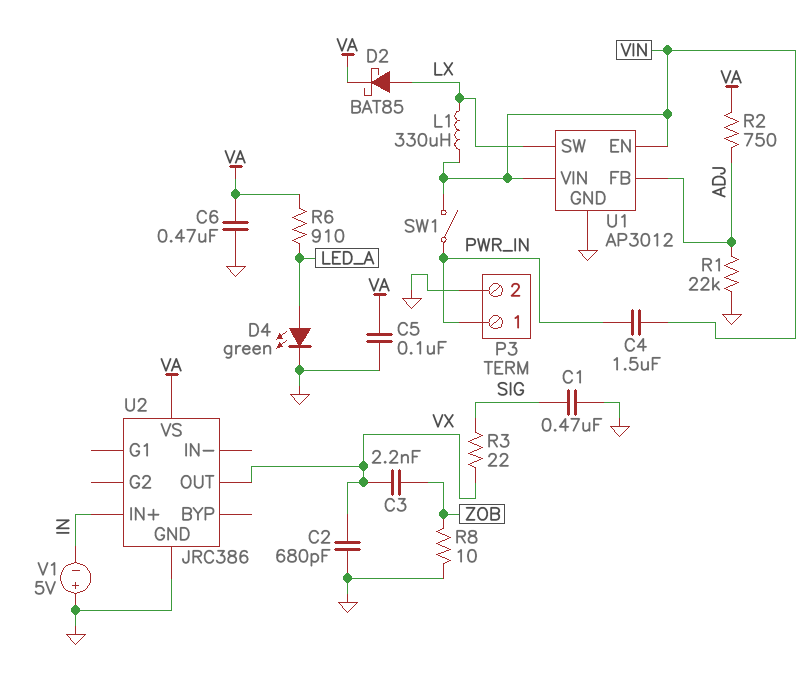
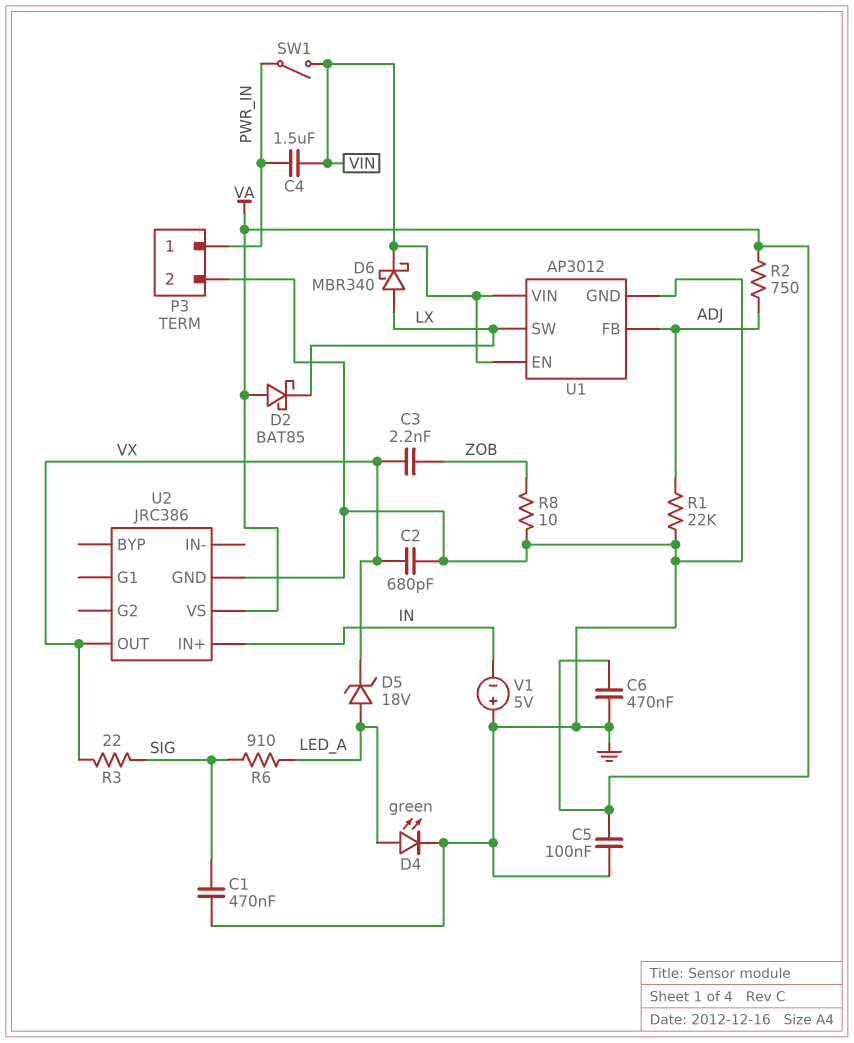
D2: schottky BAT85 (A LX, K VA) -> schottky BAT85 (A VA, K LX)
D5: none -> zener 18V (A LED_A, K VX)
D6: none -> schottky MBR340 (A LX, K VIN)
L1: 330uH (LX, VIN) -> none
R6: 910 (LED_A, VA) -> 910 (LED_A, SIG)

